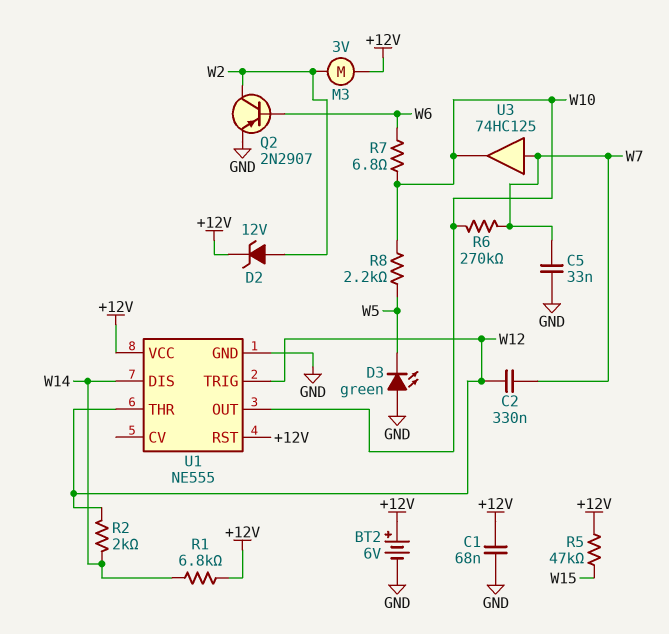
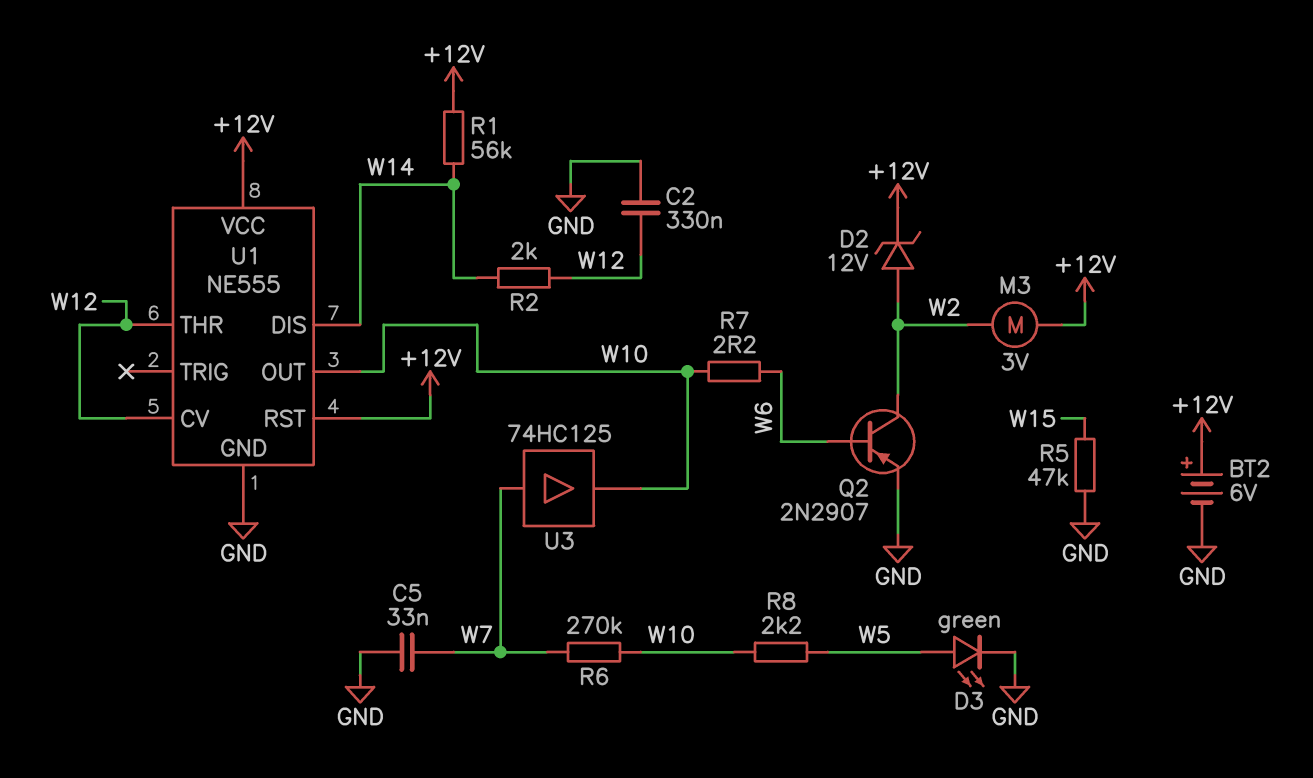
C1: 68nF (+12V, GND) -> none
C2: 330nF (W7, W12) -> 330nF (GND, W12)
D3: LED green (A GND, K W5) -> LED green (A W5, K GND)
R1: 6.8k (+12V, W14) -> 56k (+12V, W14)
R5: 47k (+12V, W15) -> 47k (GND, W15)
R7: 6.8 (W6, W10) -> 2.2 (W6, W10)
U1 pin CV: none -> W12
U1 pin TRIG: W12 -> none

